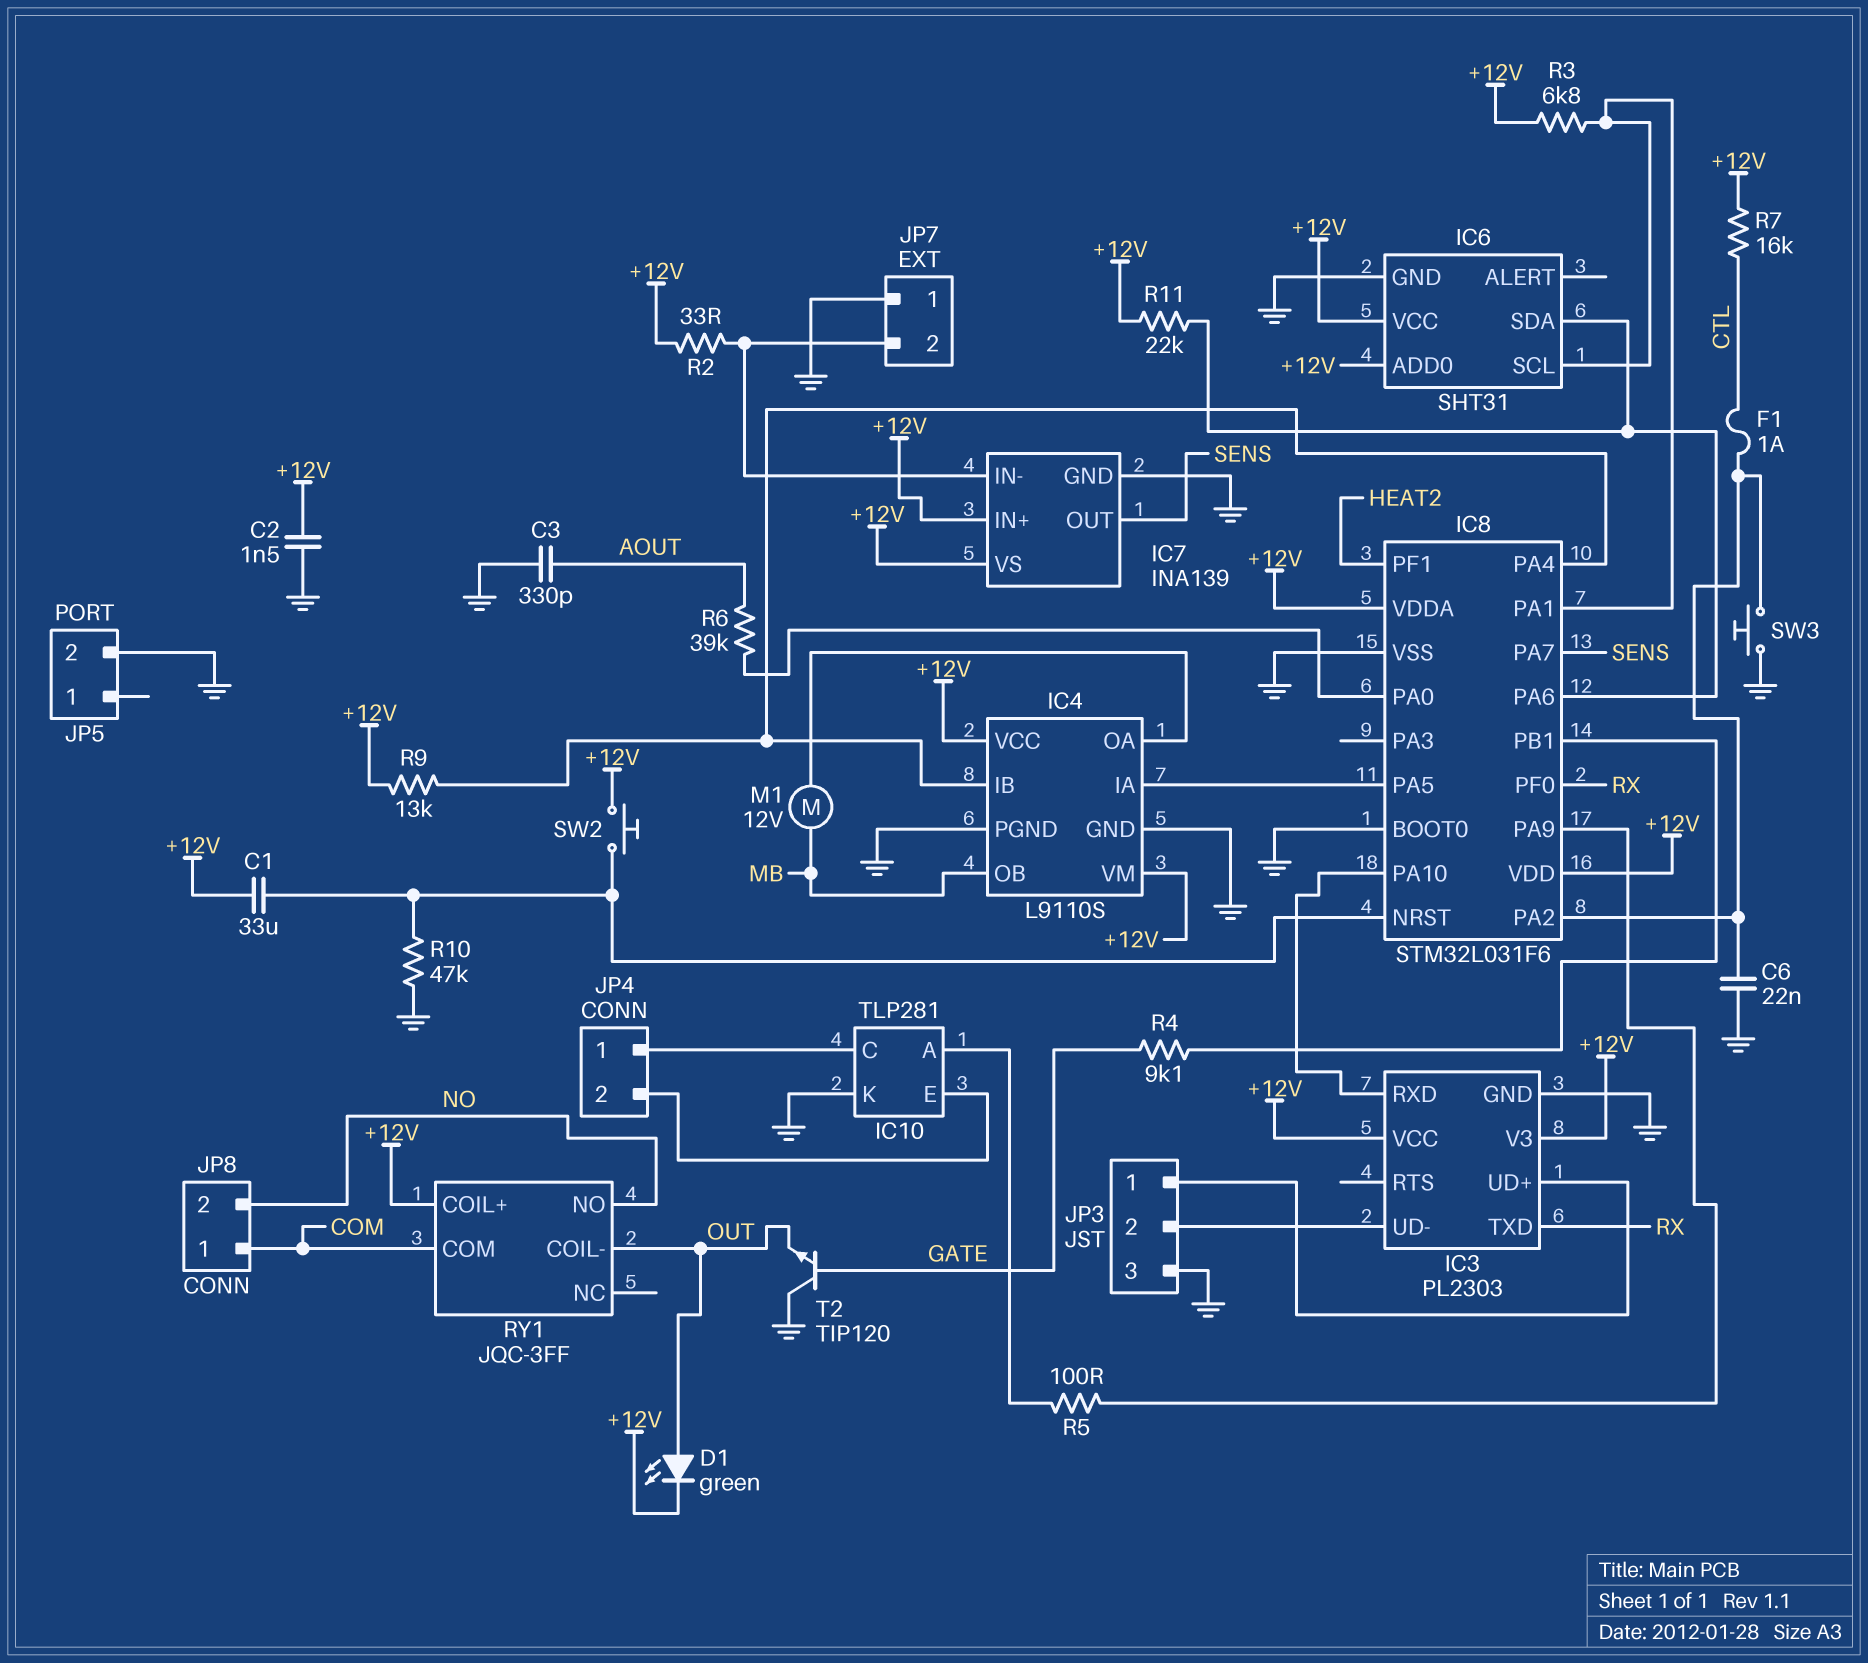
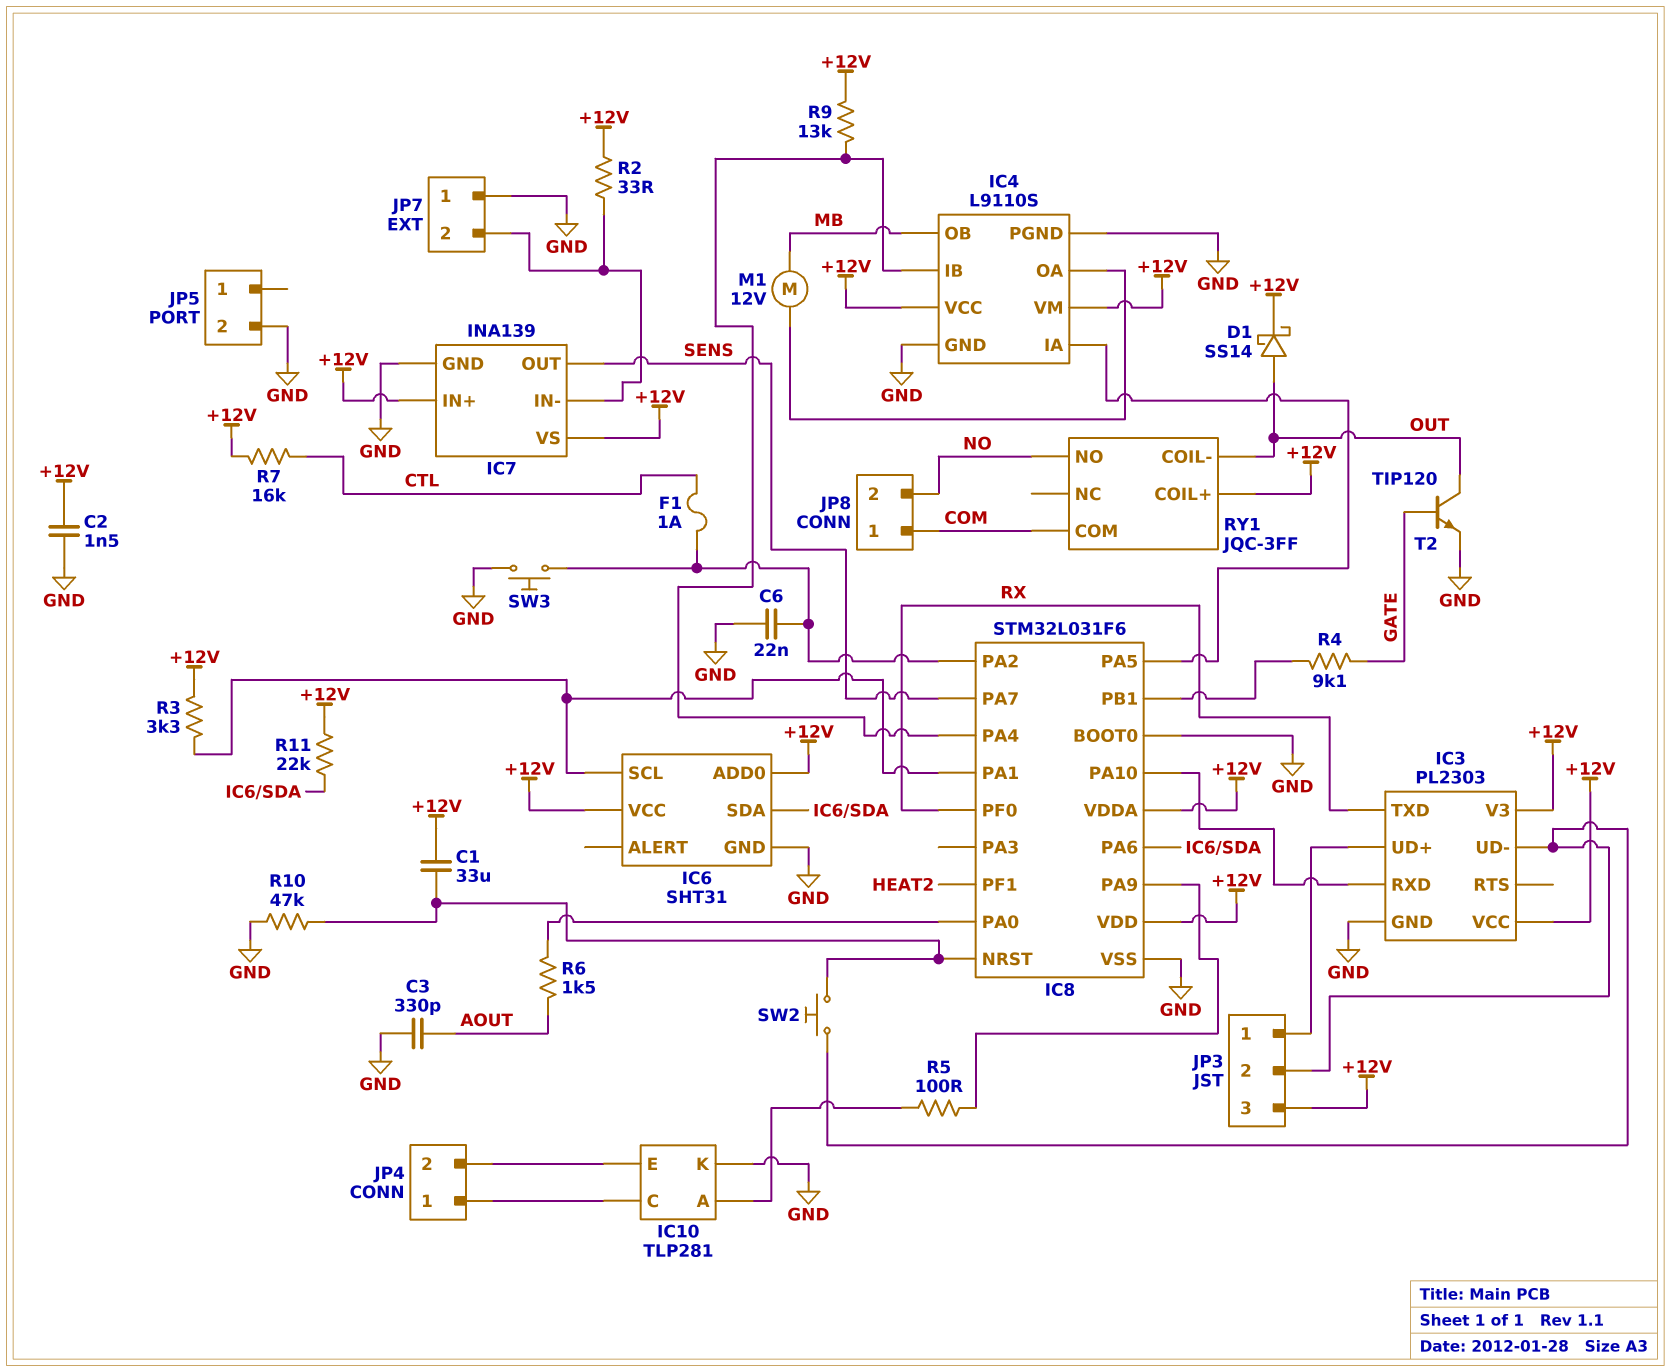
D1: LED green (A OUT, K +12V) -> schottky SS14 (A OUT, K +12V)
JP3 pin 3: GND -> +12V
R3: 6.8k (+12V, IC6/SCL) -> 3.3k (+12V, IC6/SCL)
R6: 39k (AOUT, IC8/PA0) -> 1.5k (AOUT, IC8/PA0)
SW2: button (+12V, IC8/NRST) -> button (IC3/UD-, IC8/NRST)
T2: NPN TIP120 (B GATE, C GND, E OUT) -> NPN TIP120 (B GATE, C OUT, E GND)

